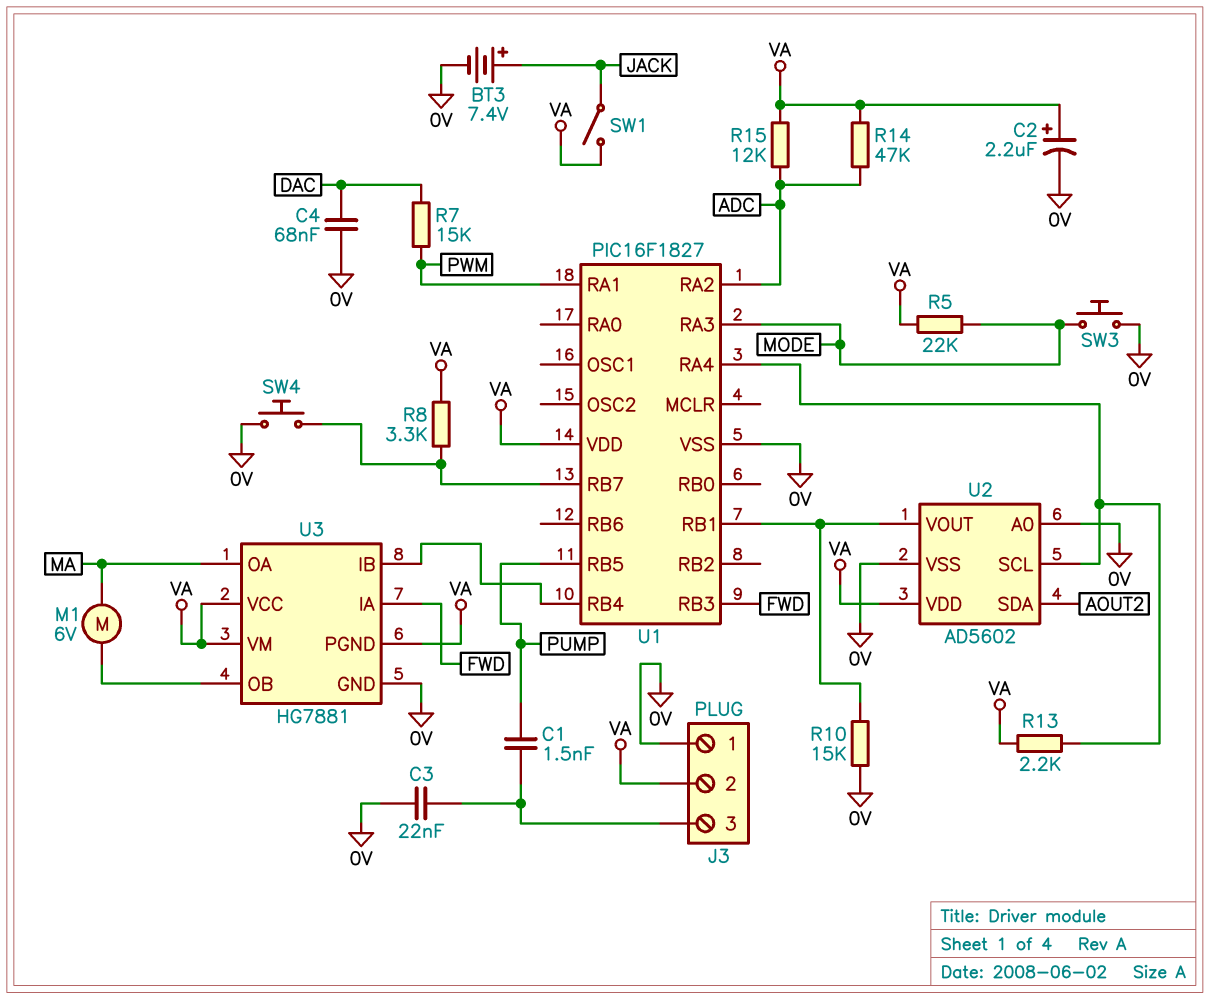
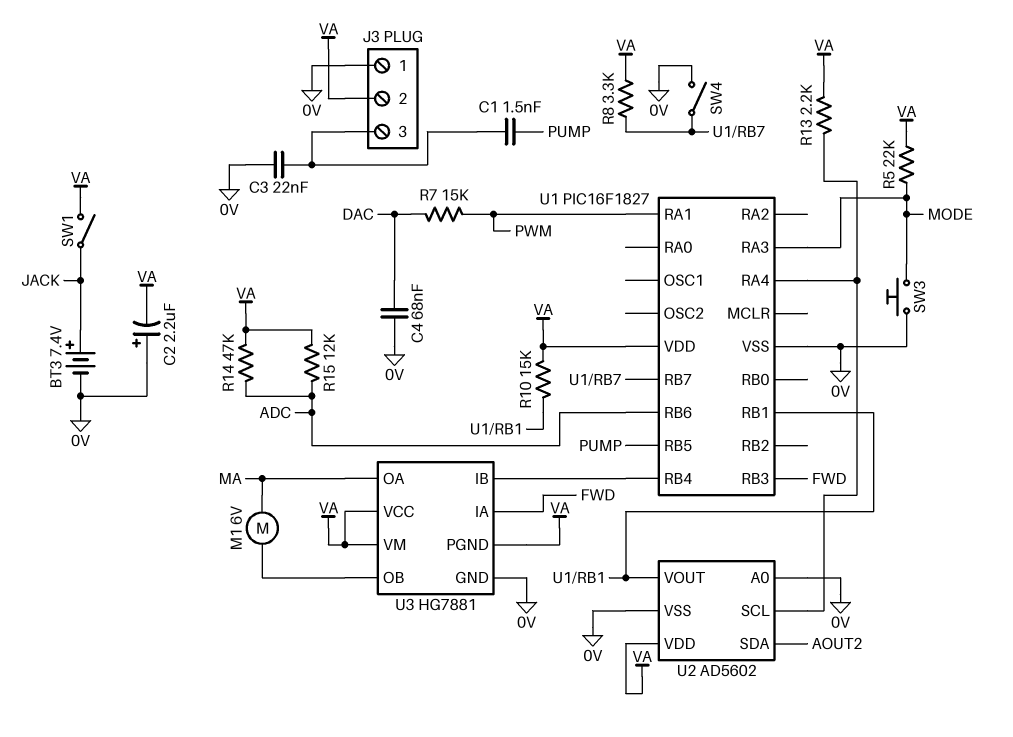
C2: 2.2uF (plus VA, minus 0V) -> 2.2uF (plus 0V, minus VA)
R10: 15k (0V, U1/RB1) -> 15k (U1/RB1, VA)
SW4: button (0V, U1/RB7) -> switch (0V, U1/RB7)
U1 pin RA2: ADC -> none
U1 pin RB6: none -> ADC

